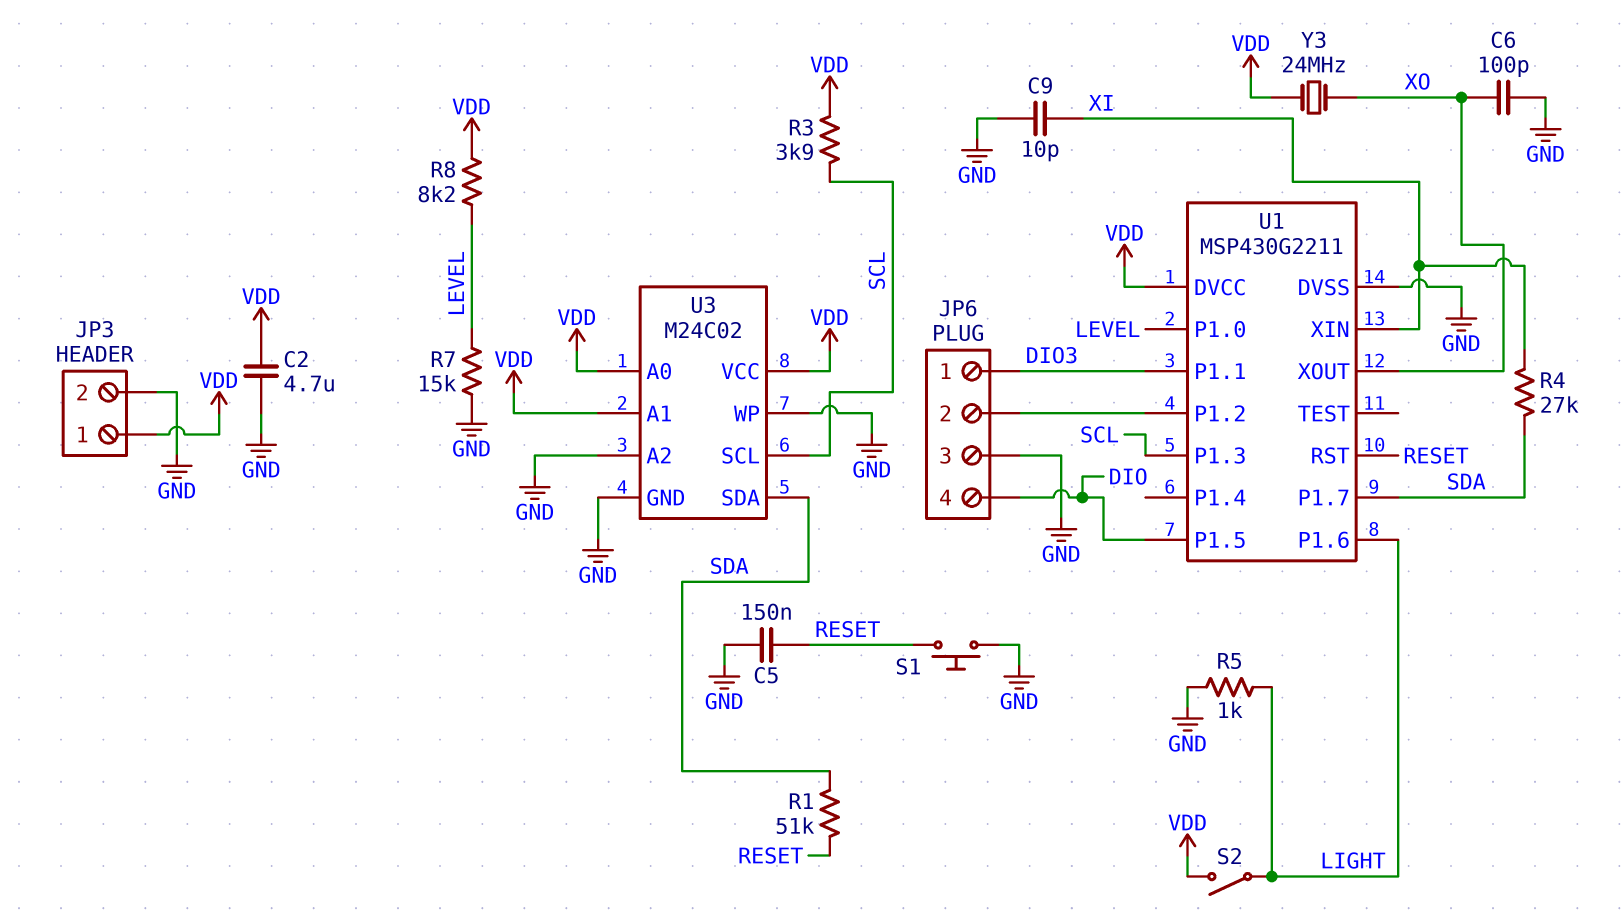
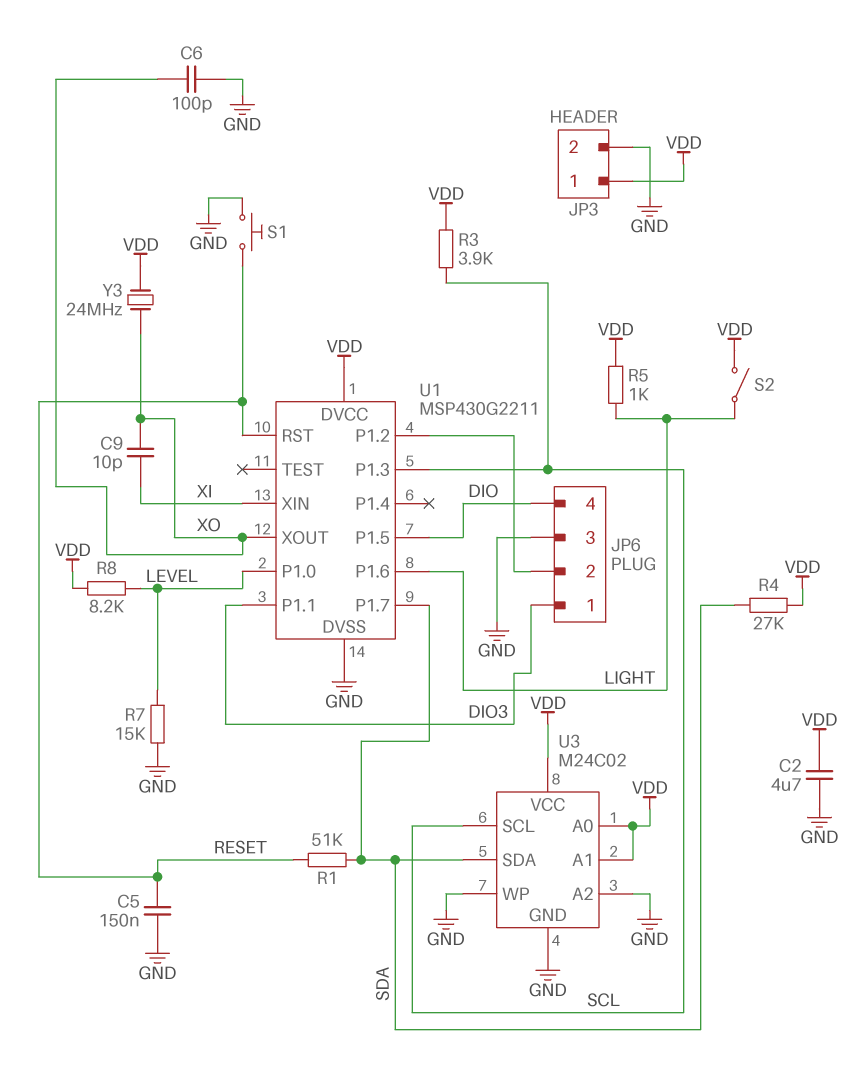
C9: 10pF (GND, XI) -> 10pF (XI, XO)
R4: 27k (SDA, XI) -> 27k (SDA, VDD)
R5: 1k (GND, LIGHT) -> 1k (LIGHT, VDD)

